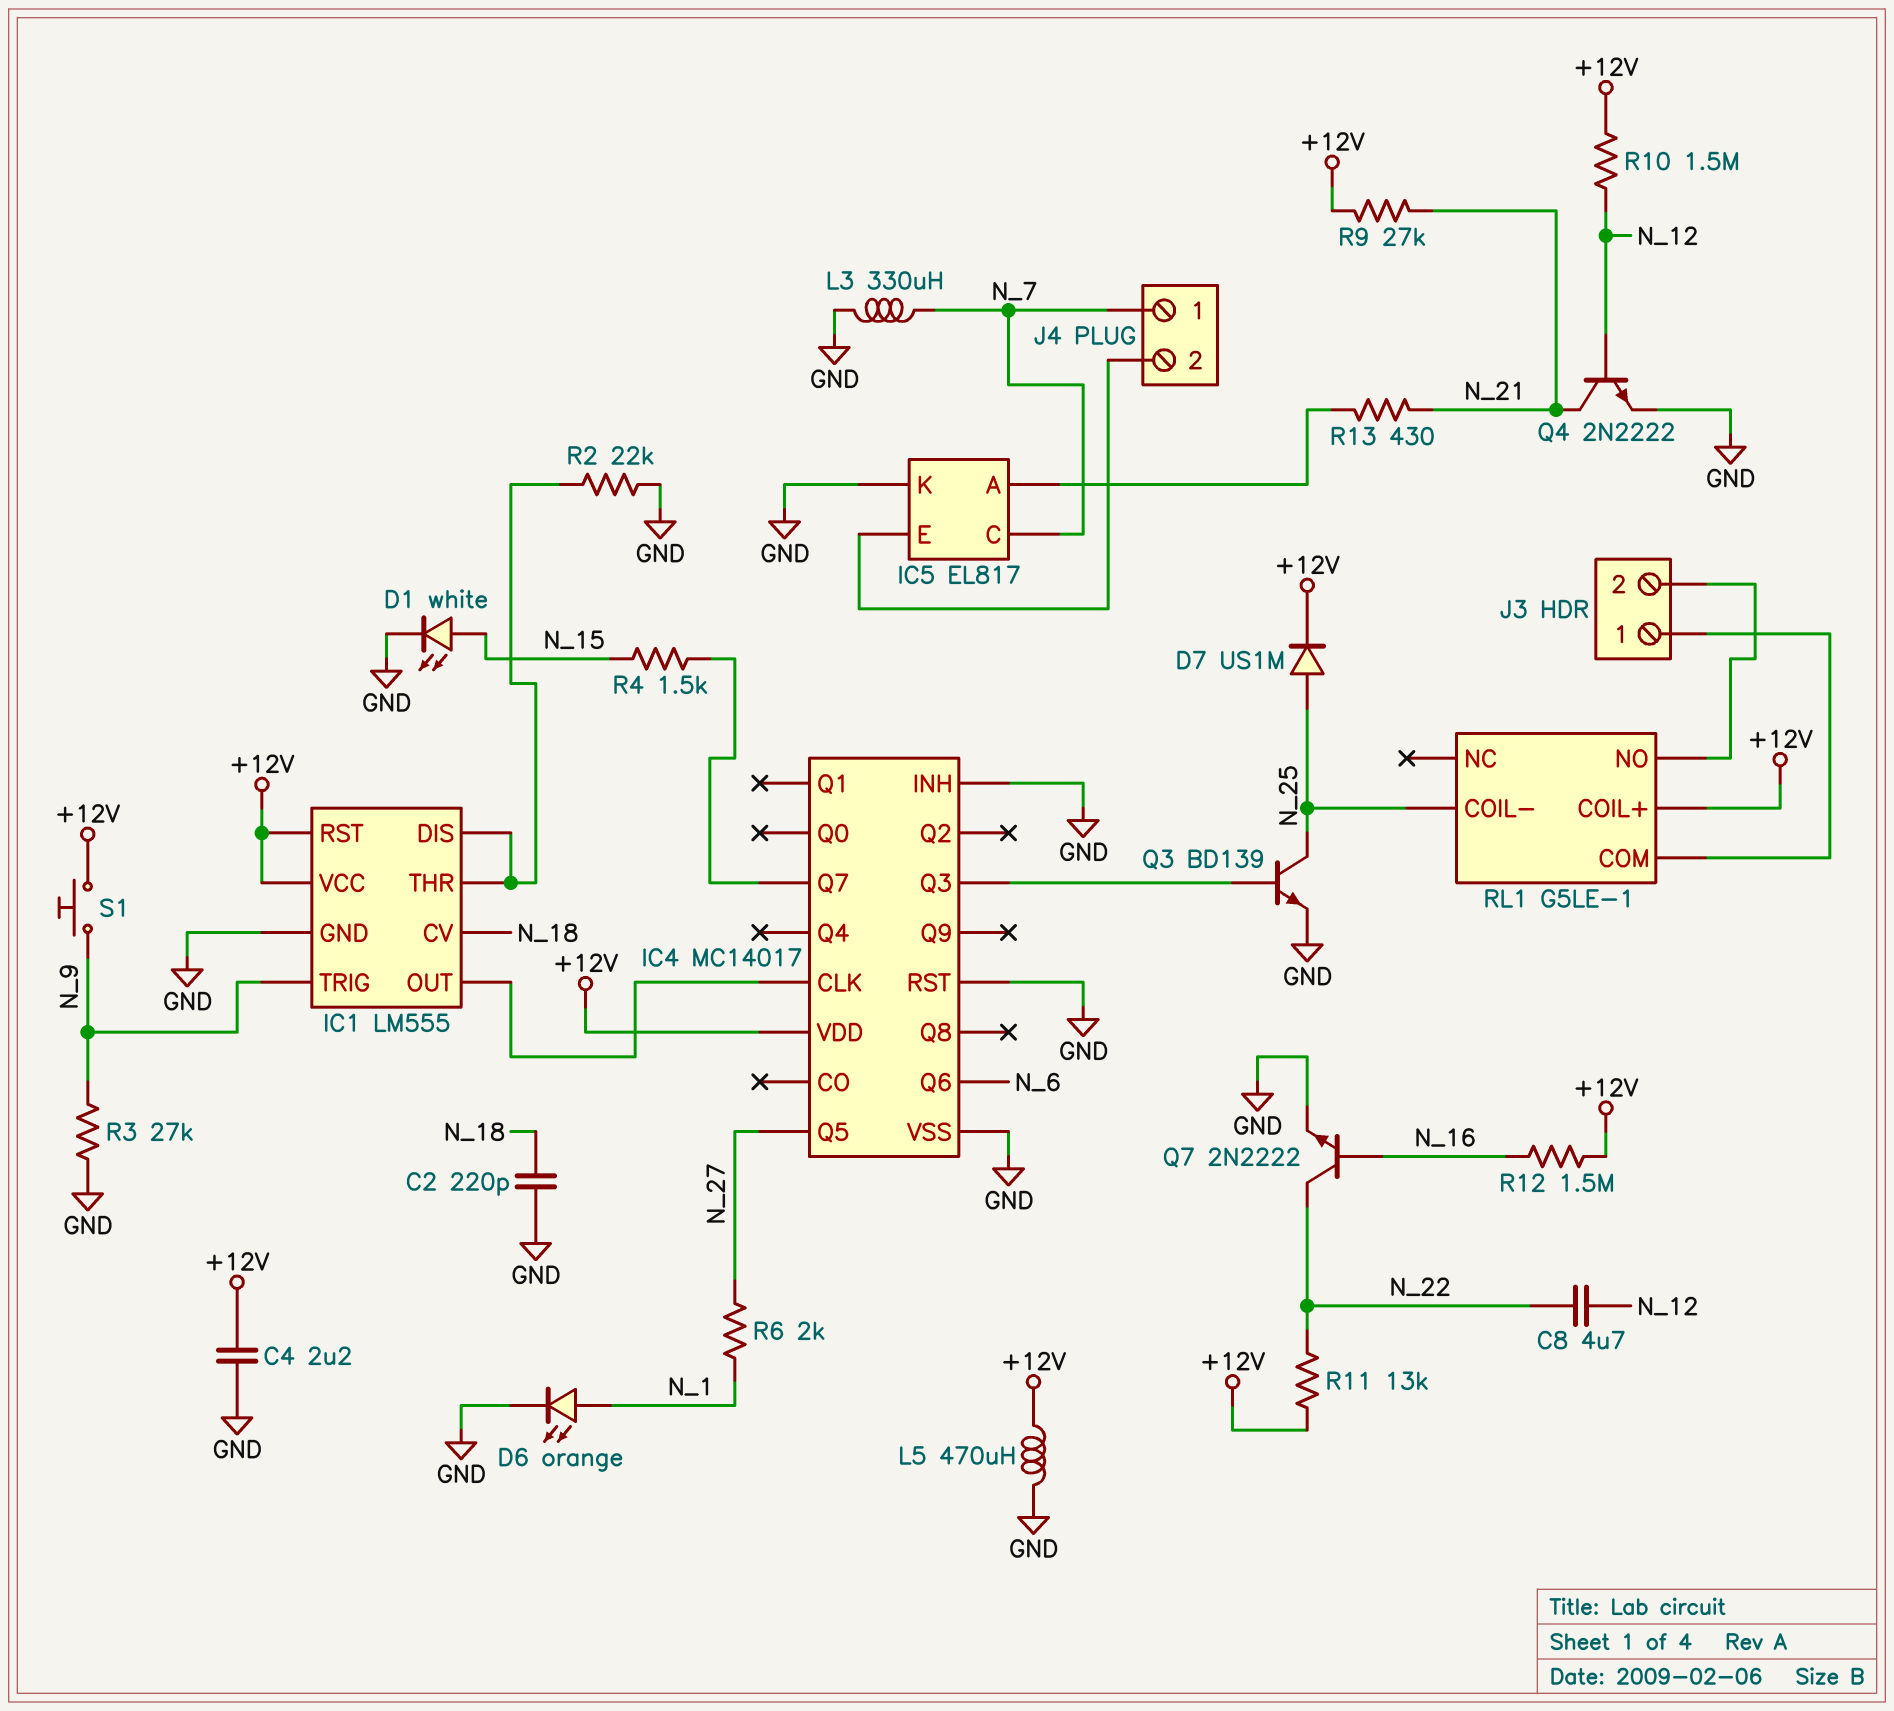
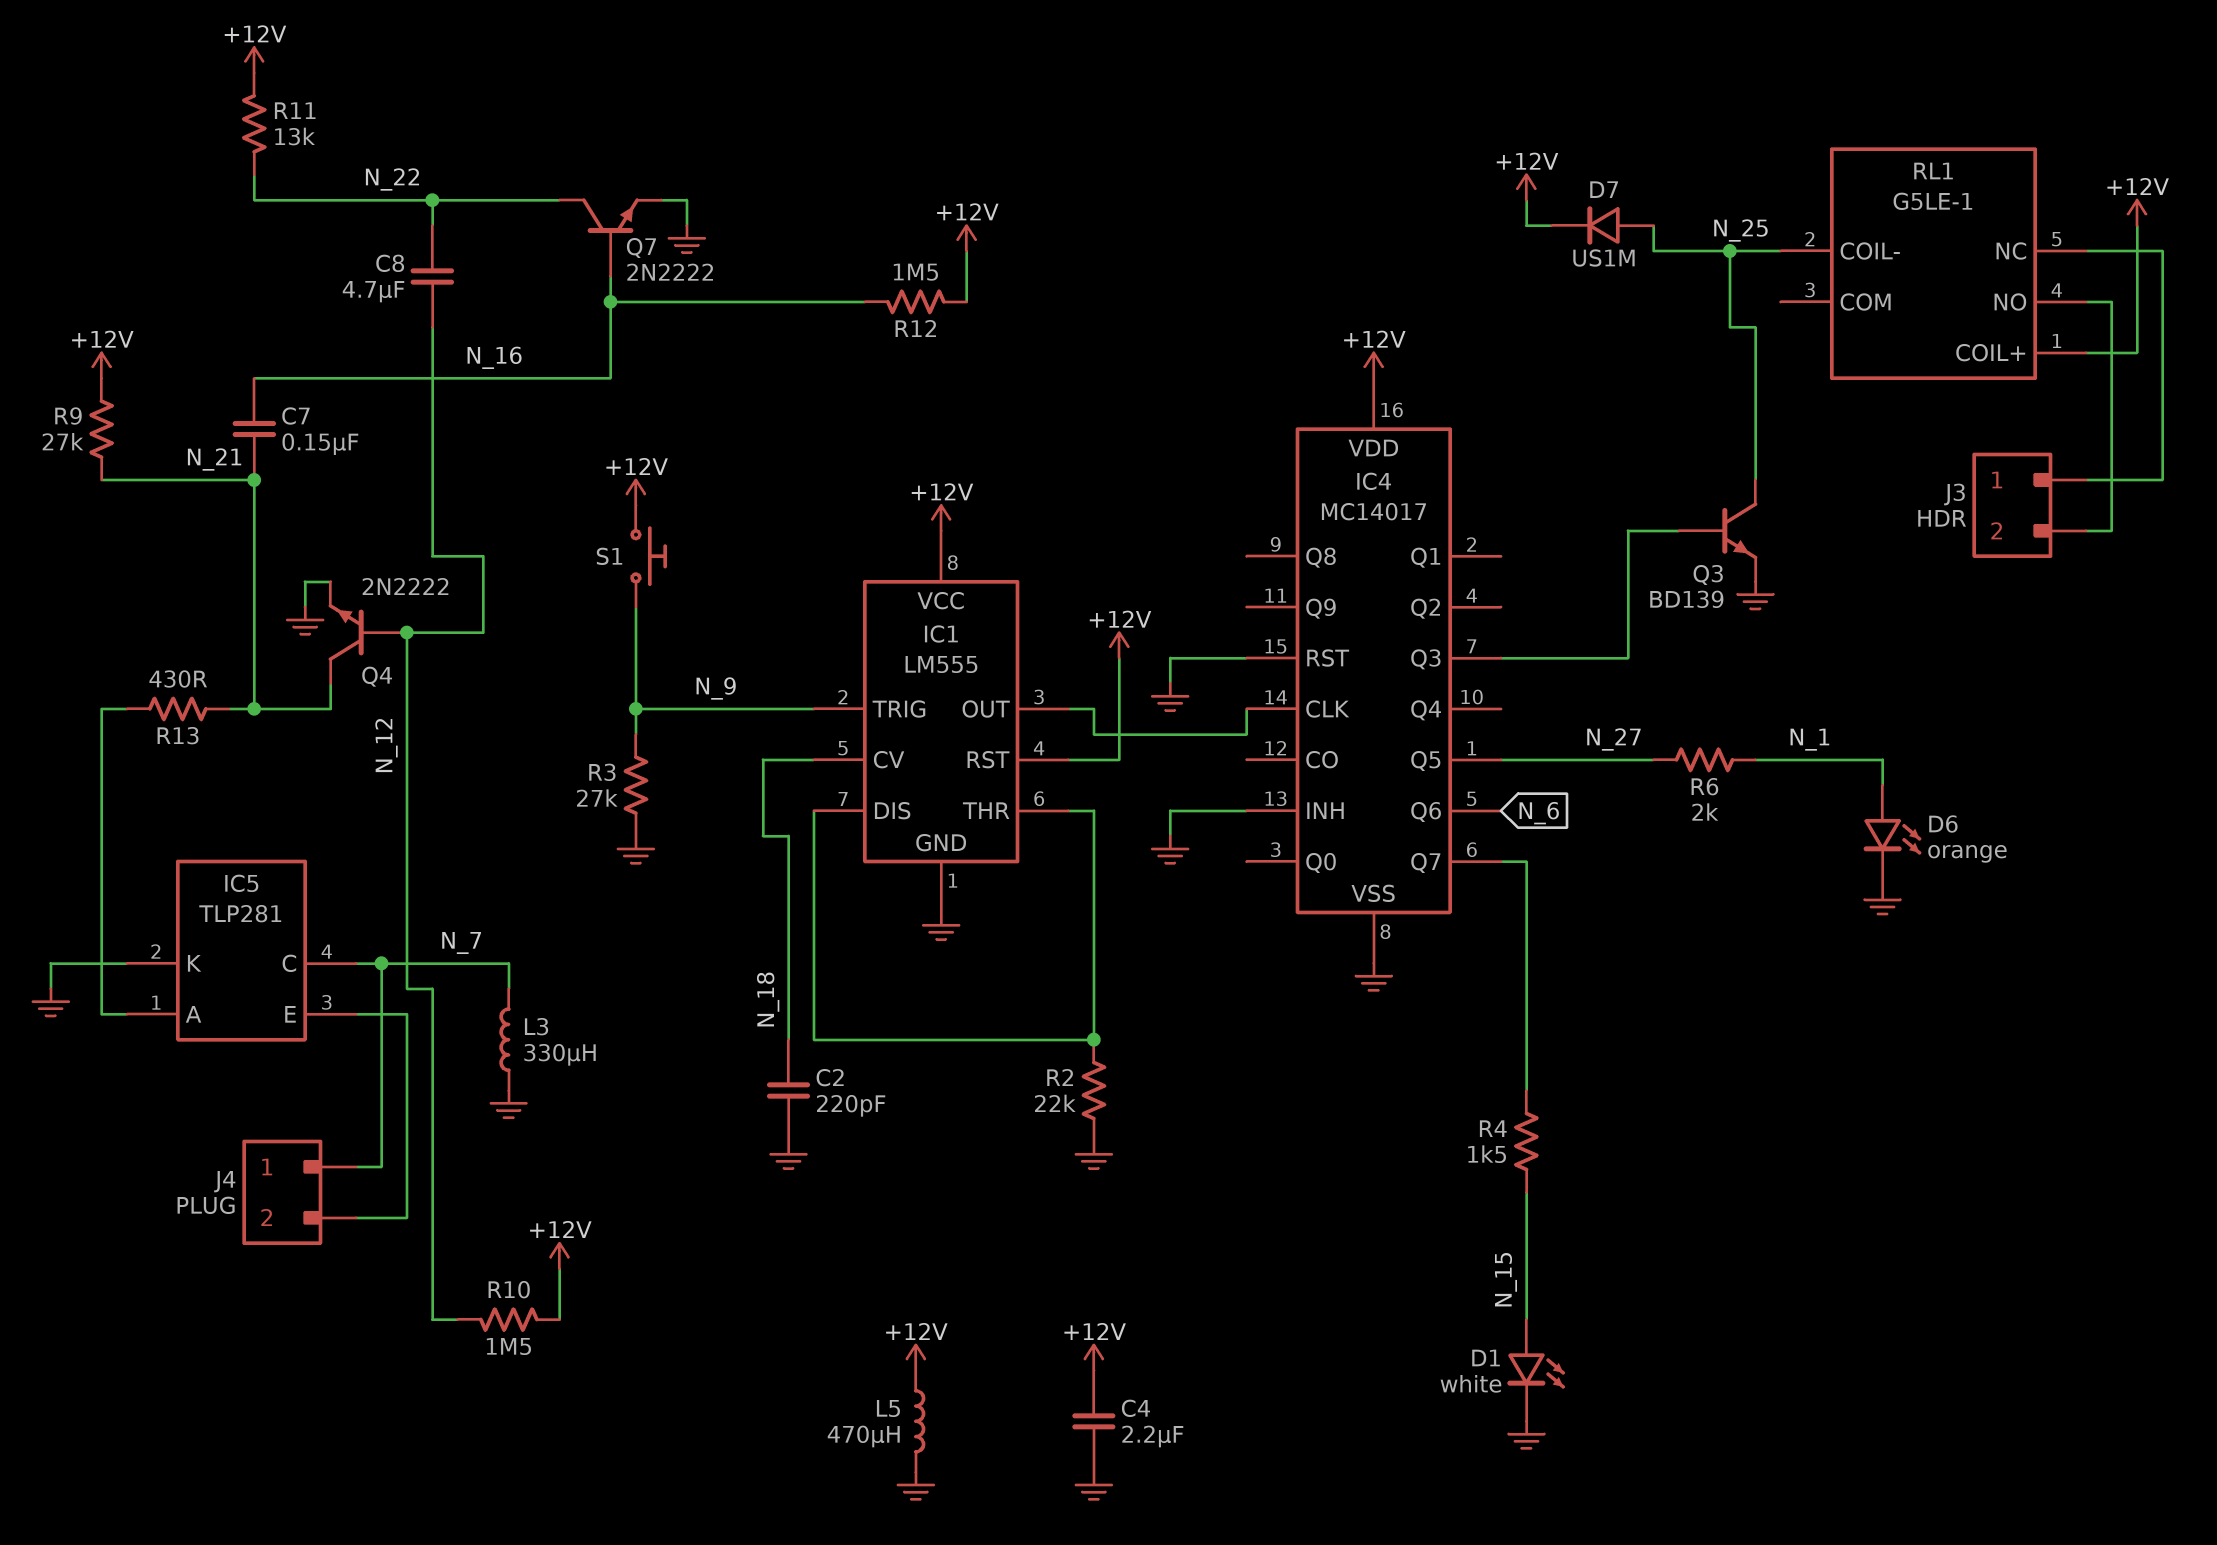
C7: none -> 150nF (N_16, N_21)
IC5: EL817 -> TLP281
RL1 pin COM: J3/1 -> none
RL1 pin NC: none -> J3/1

